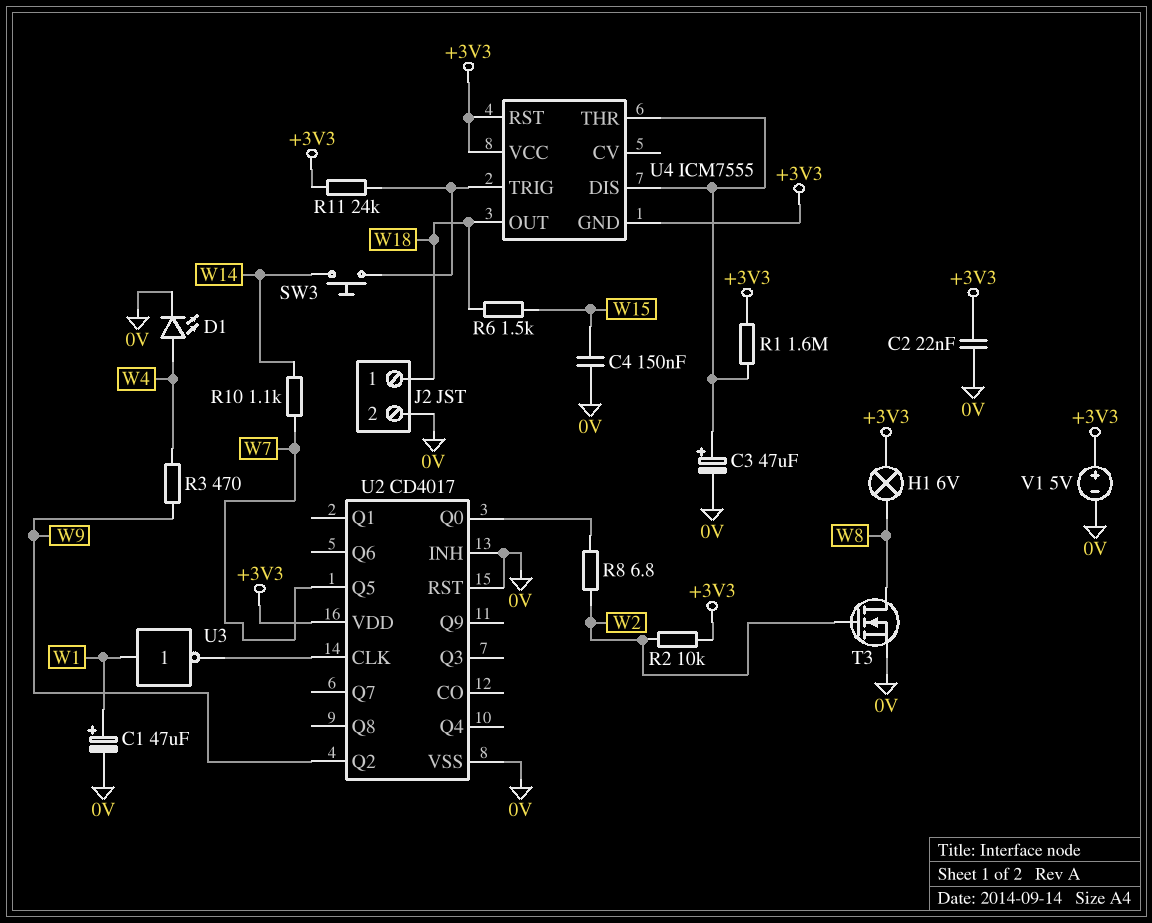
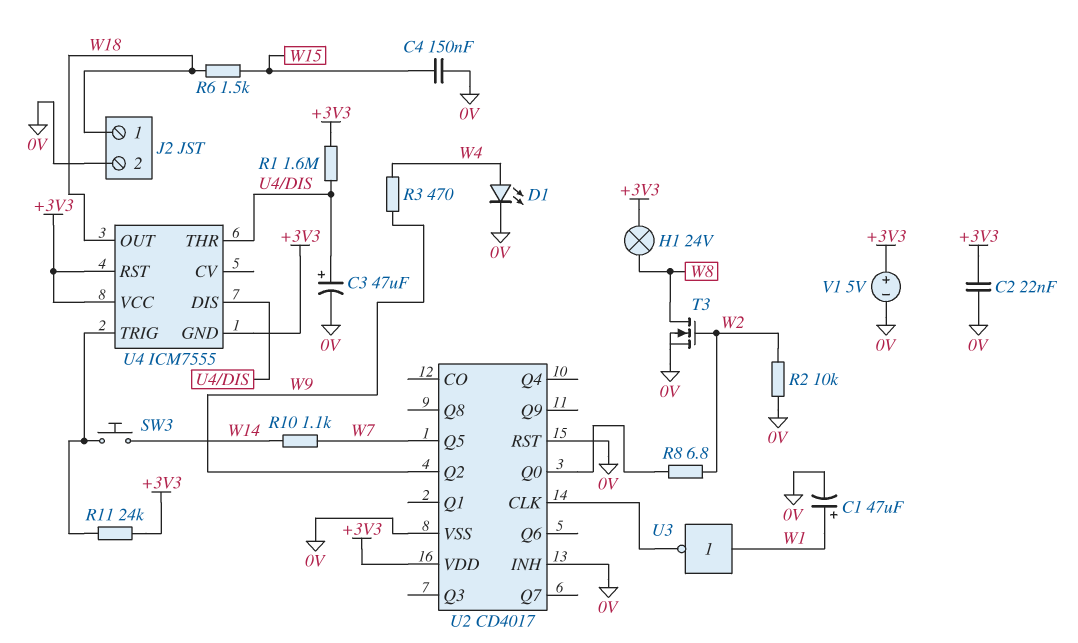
H1: lamp 6V (+3V3, W8) -> lamp 24V (+3V3, W8)
R2: 10k (+3V3, W2) -> 10k (0V, W2)

